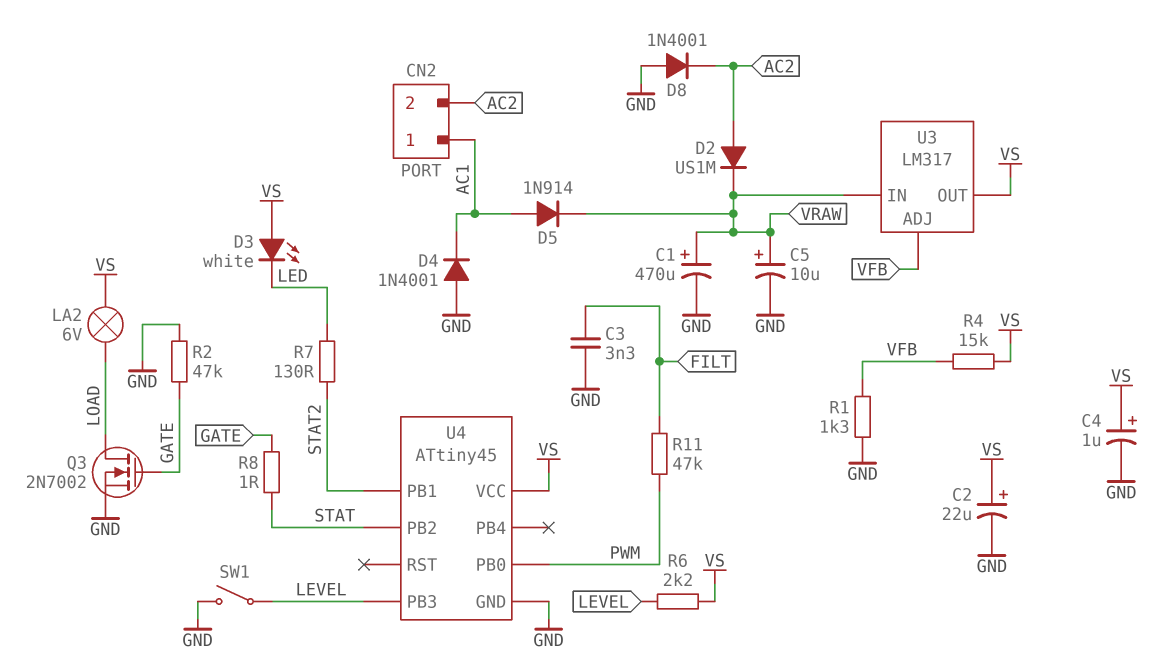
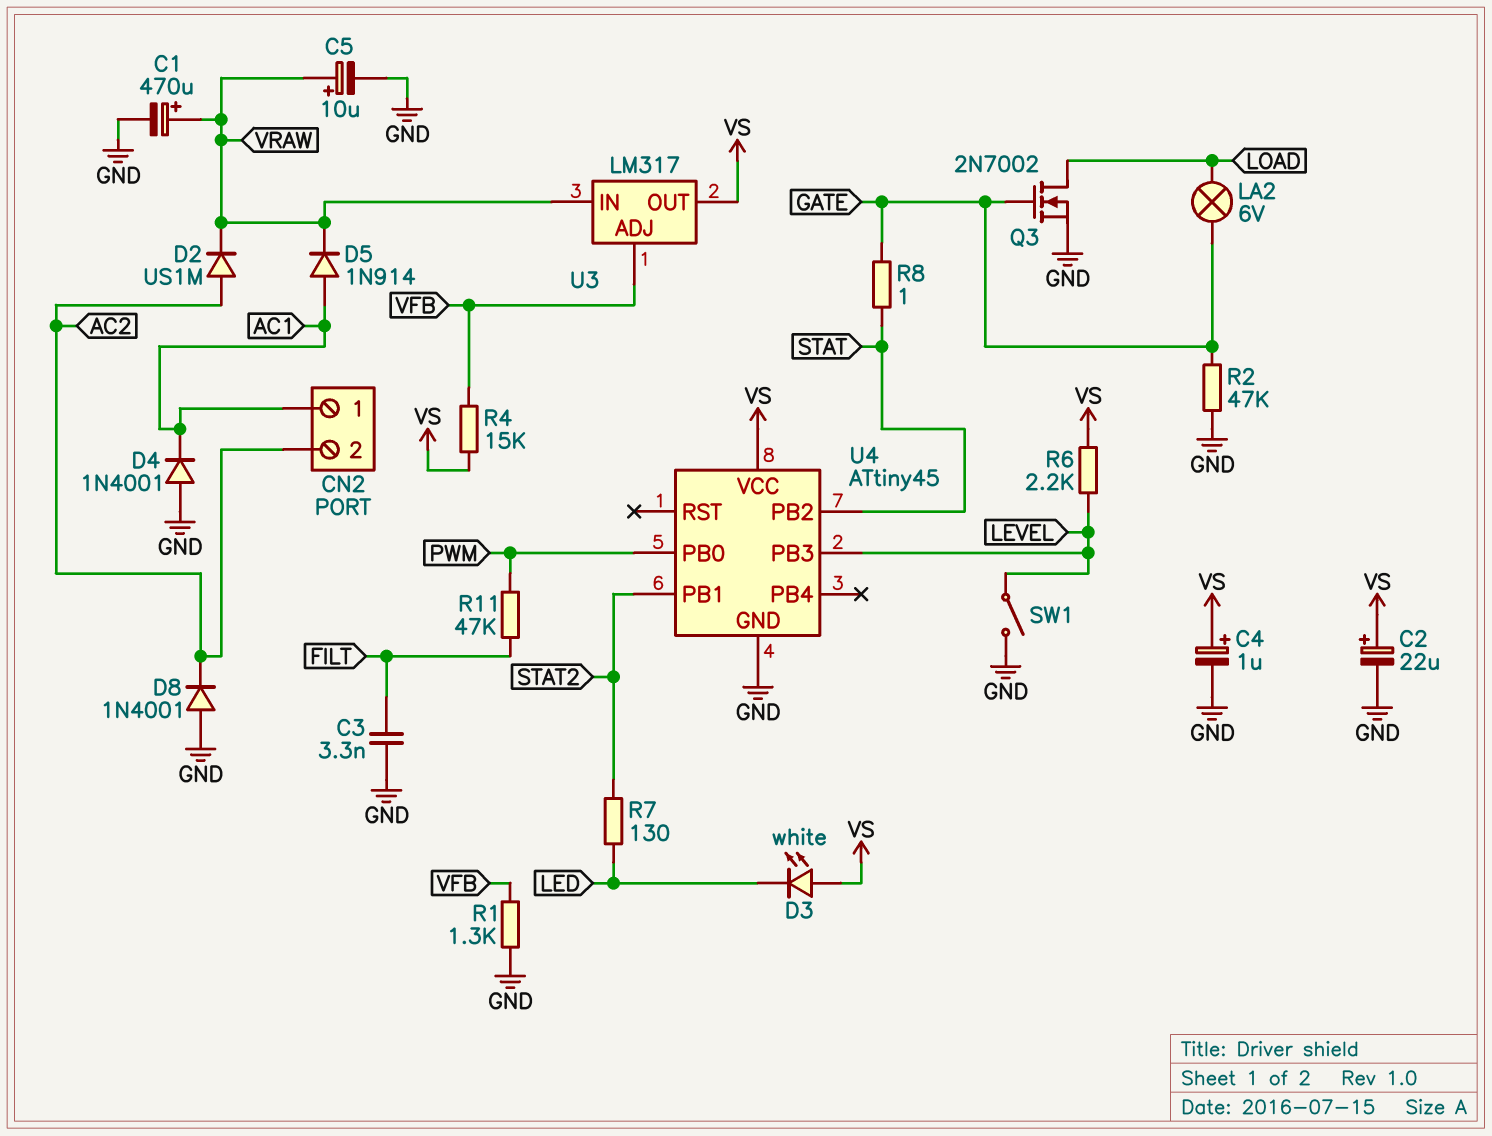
LA2: lamp 6V (LOAD, VS) -> lamp 6V (GATE, LOAD)

